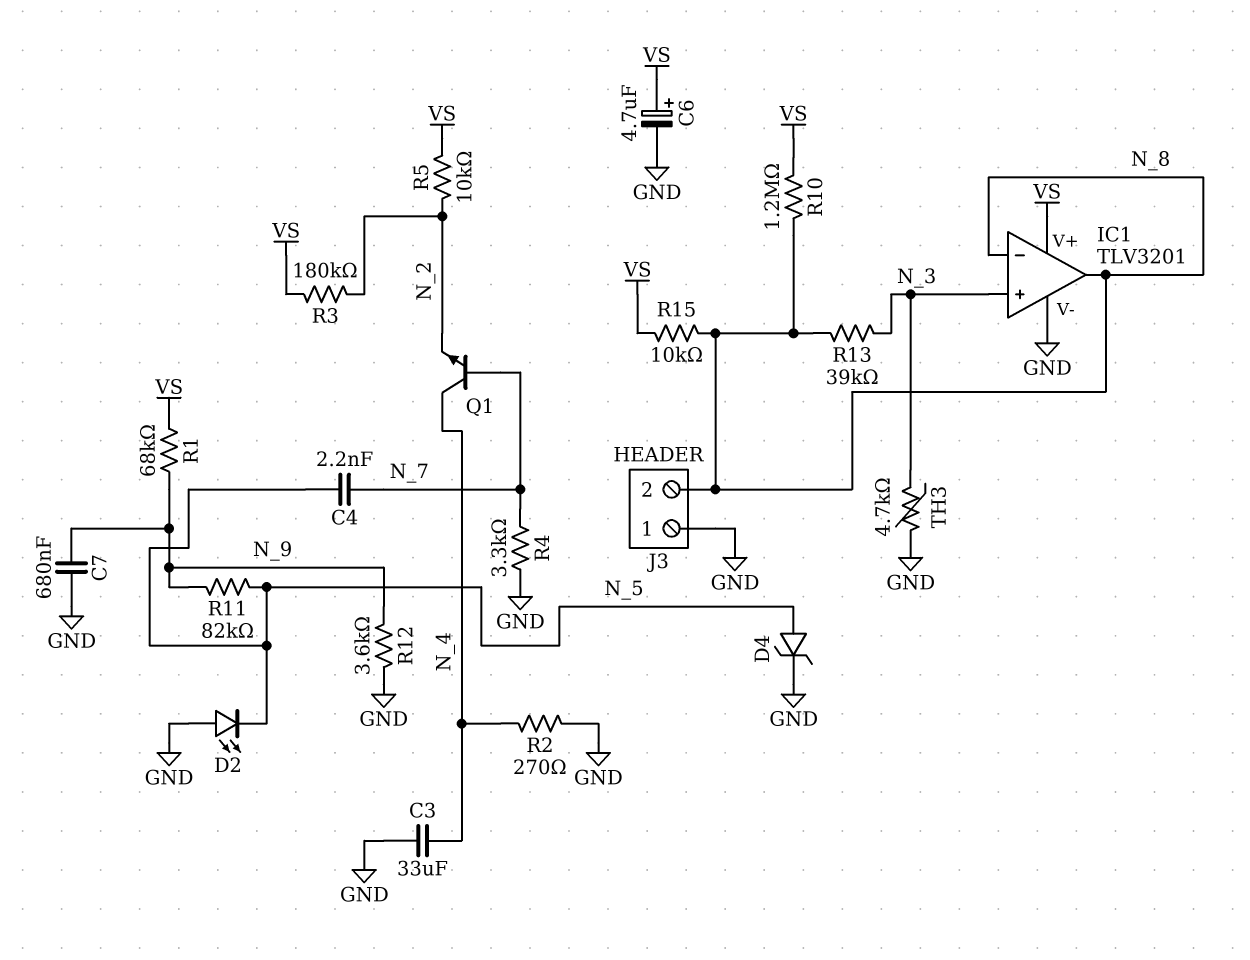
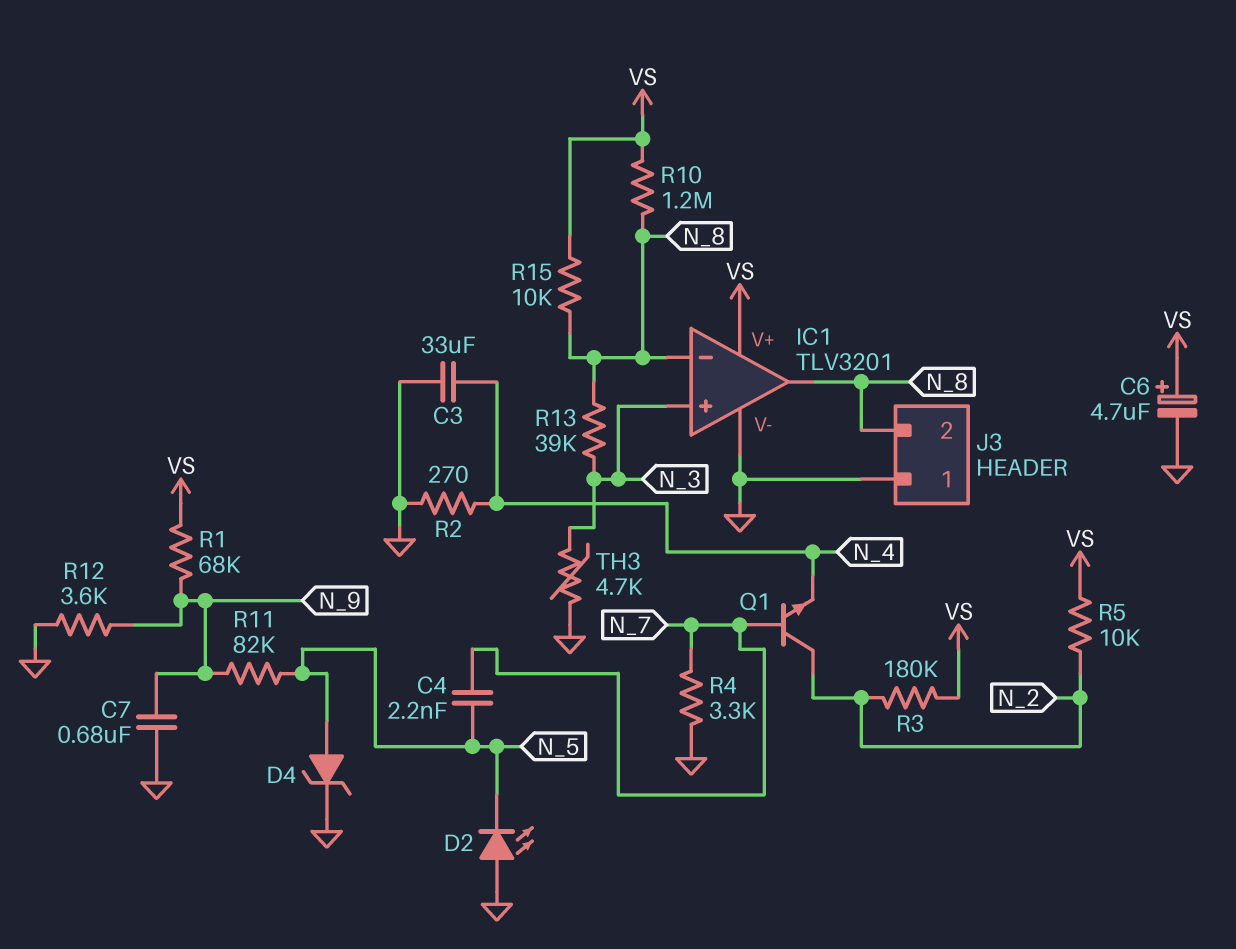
Q1: NPN (B N_7, C N_4, E N_2) -> NPN (B N_7, C N_2, E N_4)

